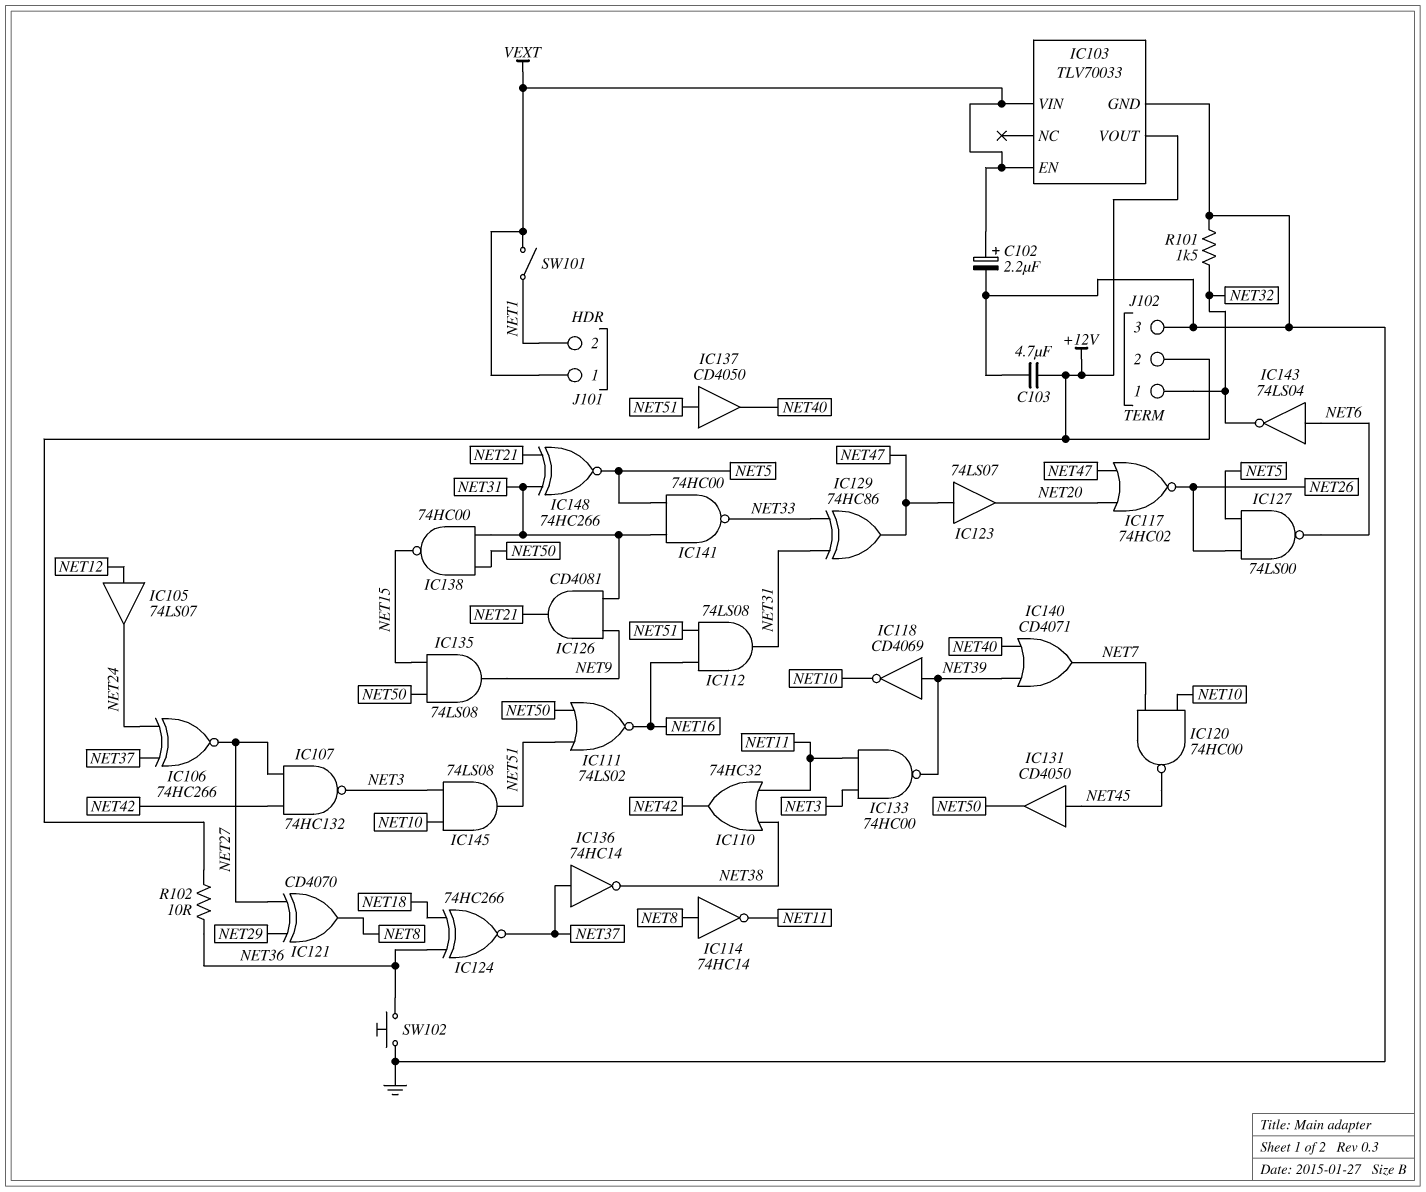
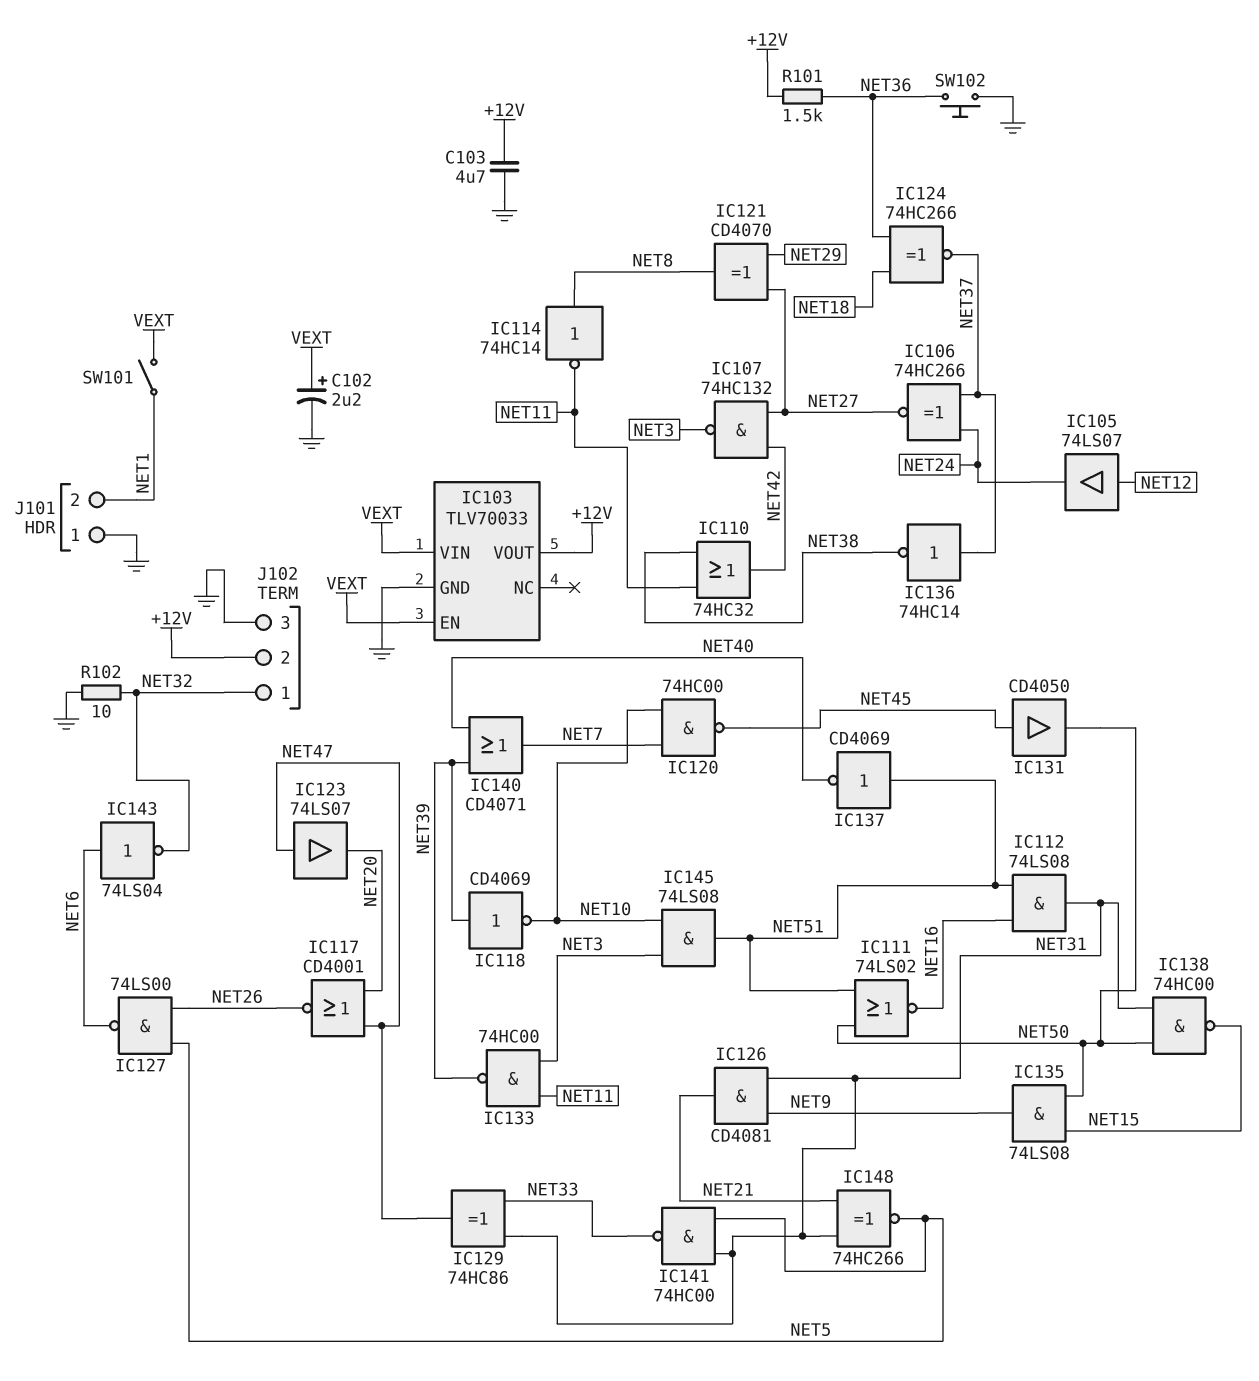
IC117: NOR 74HC02 (in NET20, in NET47, out NET26) -> NOR CD4001 (in NET20, in NET47, out NET26)
IC137: buffer CD4050 (in NET51, out NET40) -> NOT CD4069 (in NET51, out NET40)
J101 pin 1: VEXT -> GND
R101: 1.5k (GND, NET32) -> 1.5k (+12V, NET36)
R102: 10 (+12V, NET36) -> 10 (GND, NET32)

